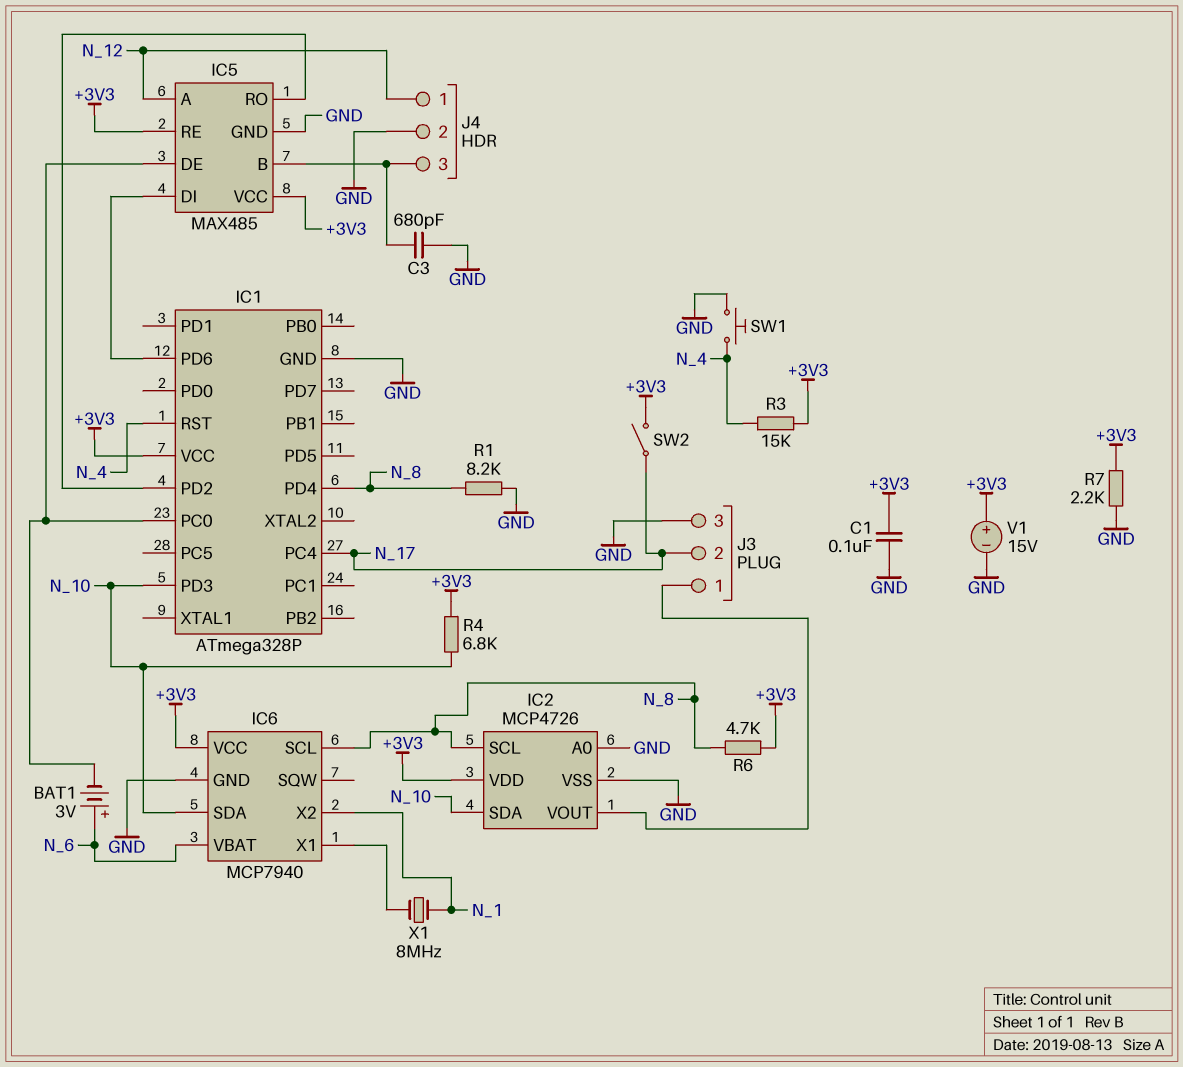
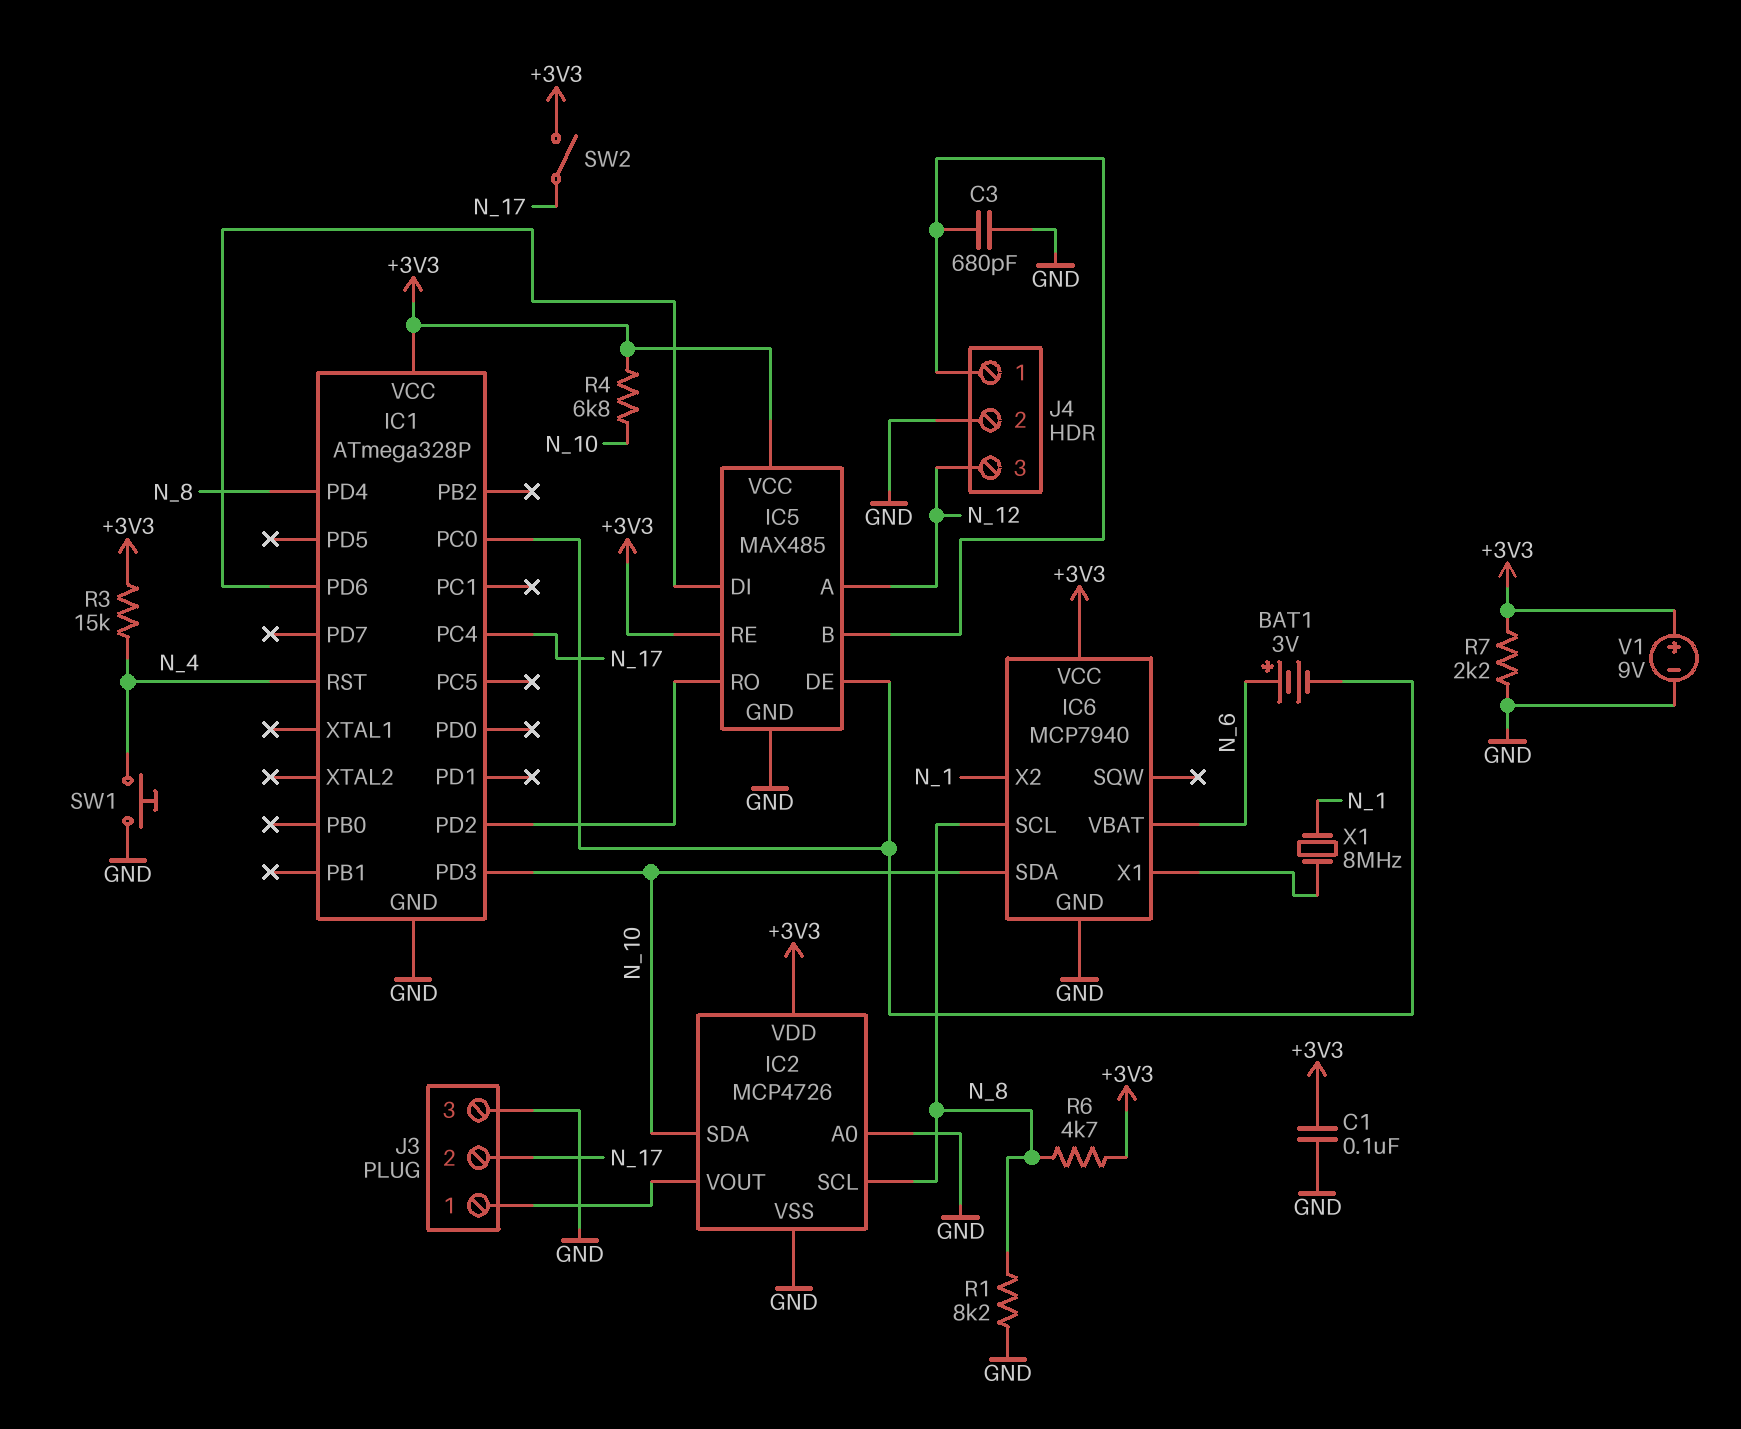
J4 pin 1: N_12 -> IC5/B
J4 pin 3: IC5/B -> N_12
V1: 15V (plus +3V3, minus GND) -> 9V (plus +3V3, minus GND)

